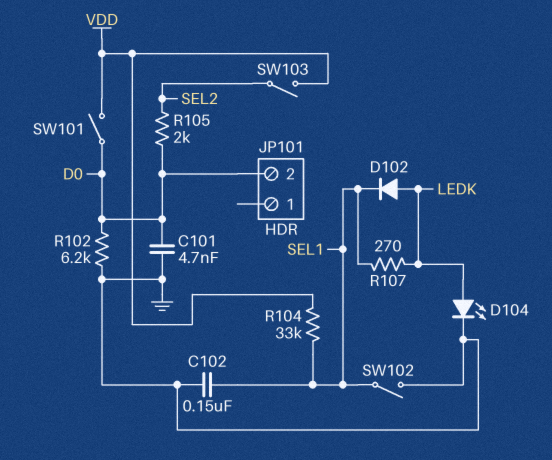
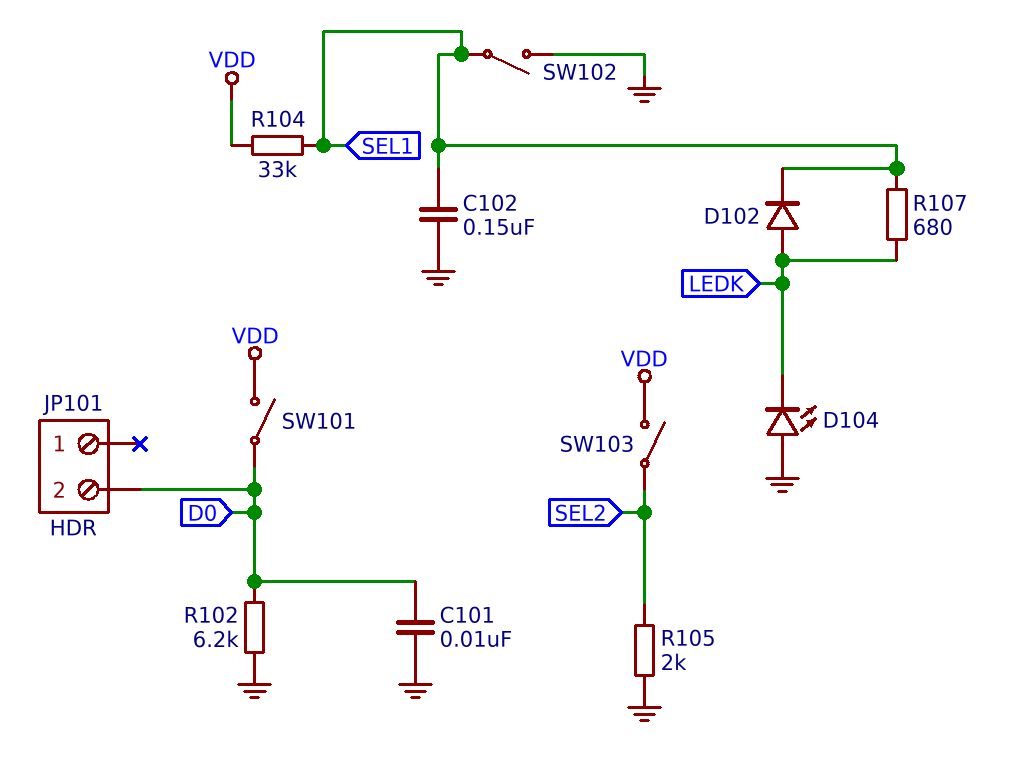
C101: 4.7nF (D0, GND) -> 10nF (D0, GND)
D104: LED (A LEDK, K GND) -> LED (A GND, K LEDK)
R105: 2k (D0, SEL2) -> 2k (GND, SEL2)
R107: 270 (LEDK, SEL1) -> 680 (LEDK, SEL1)

